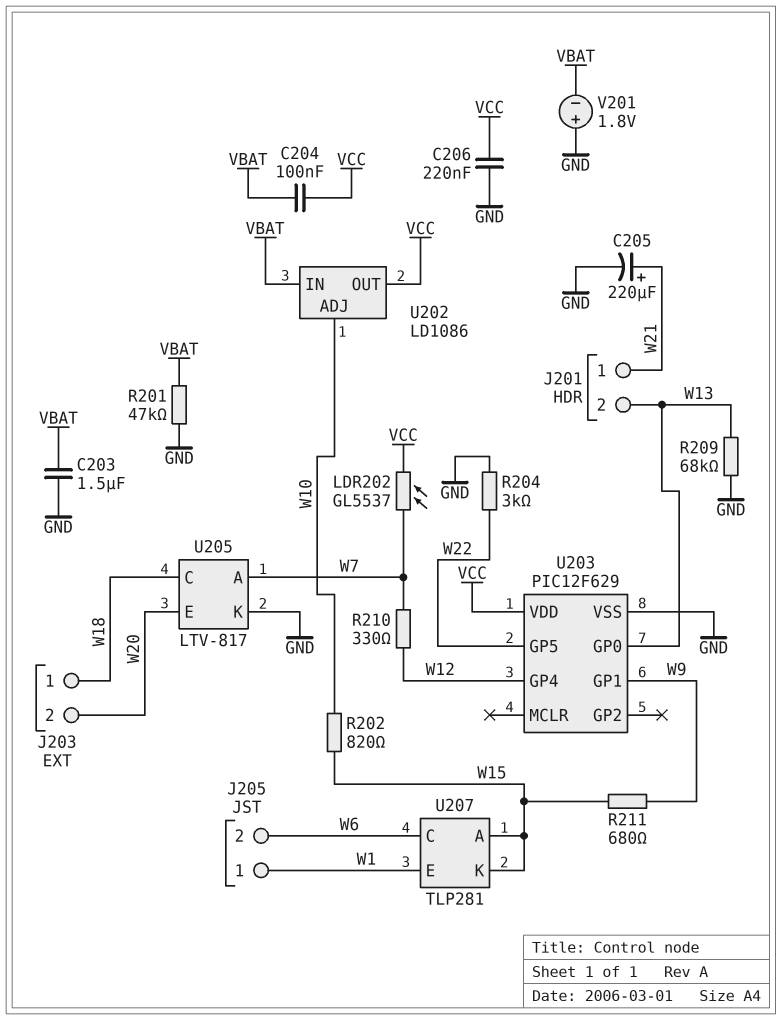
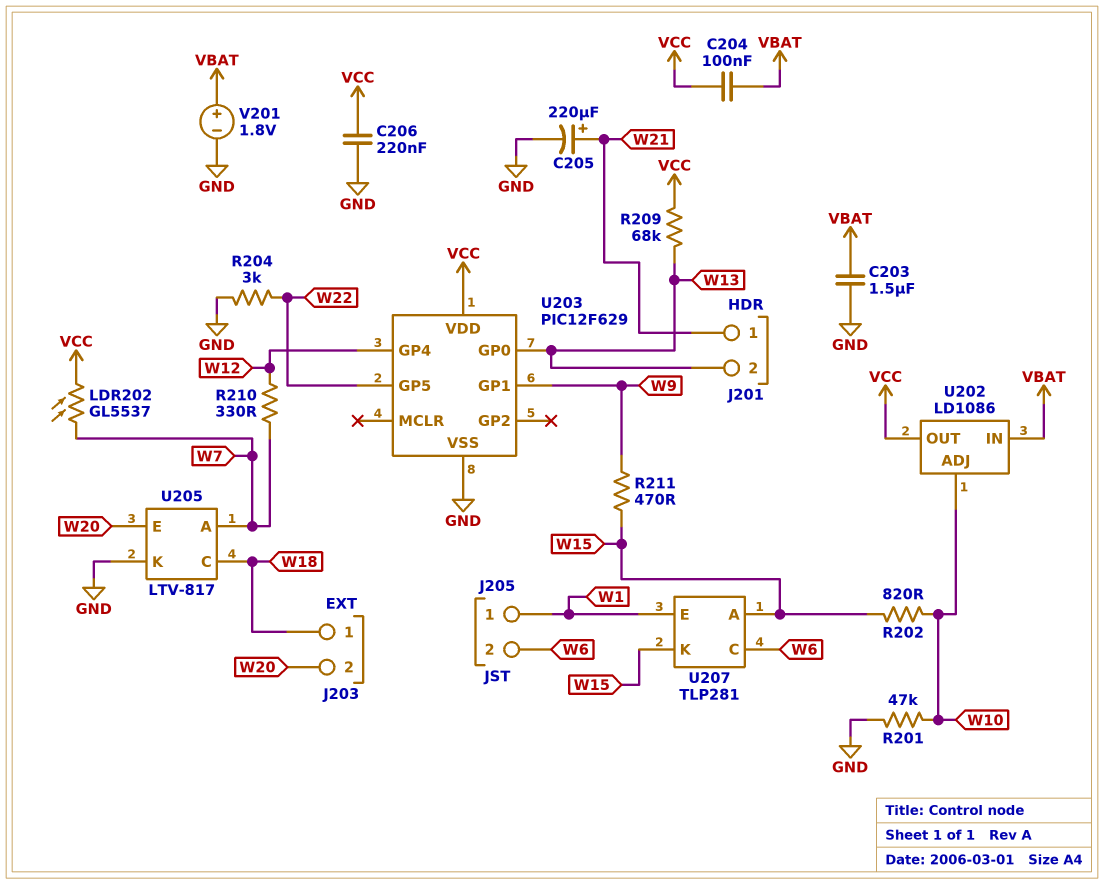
R201: 47k (GND, VBAT) -> 47k (GND, W10)
R209: 68k (GND, W13) -> 68k (VCC, W13)
R211: 680 (W9, W15) -> 470 (W9, W15)
V201: 1.8V (plus GND, minus VBAT) -> 1.8V (plus VBAT, minus GND)

